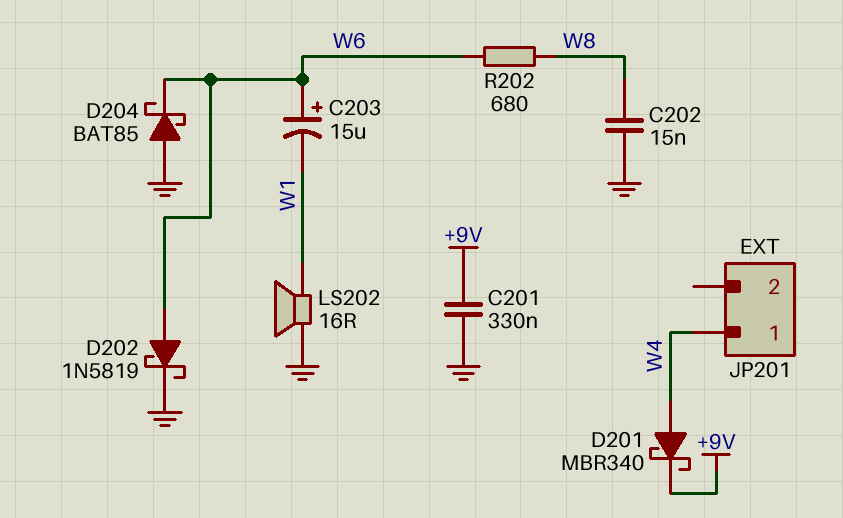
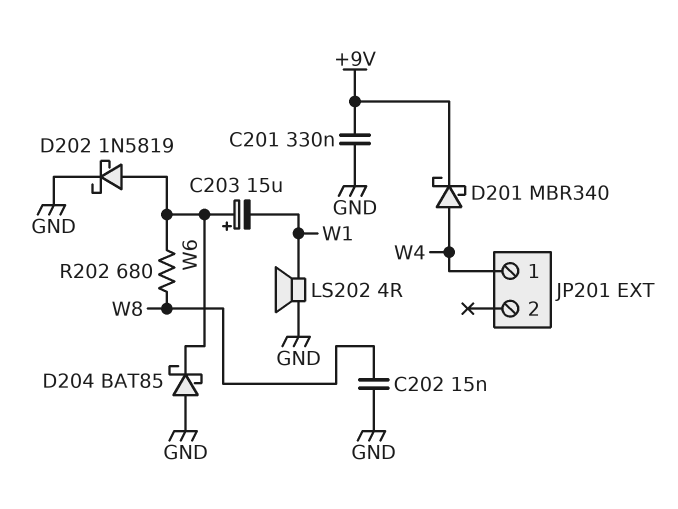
LS202: speaker 16R (GND, W1) -> speaker 4R (GND, W1)

